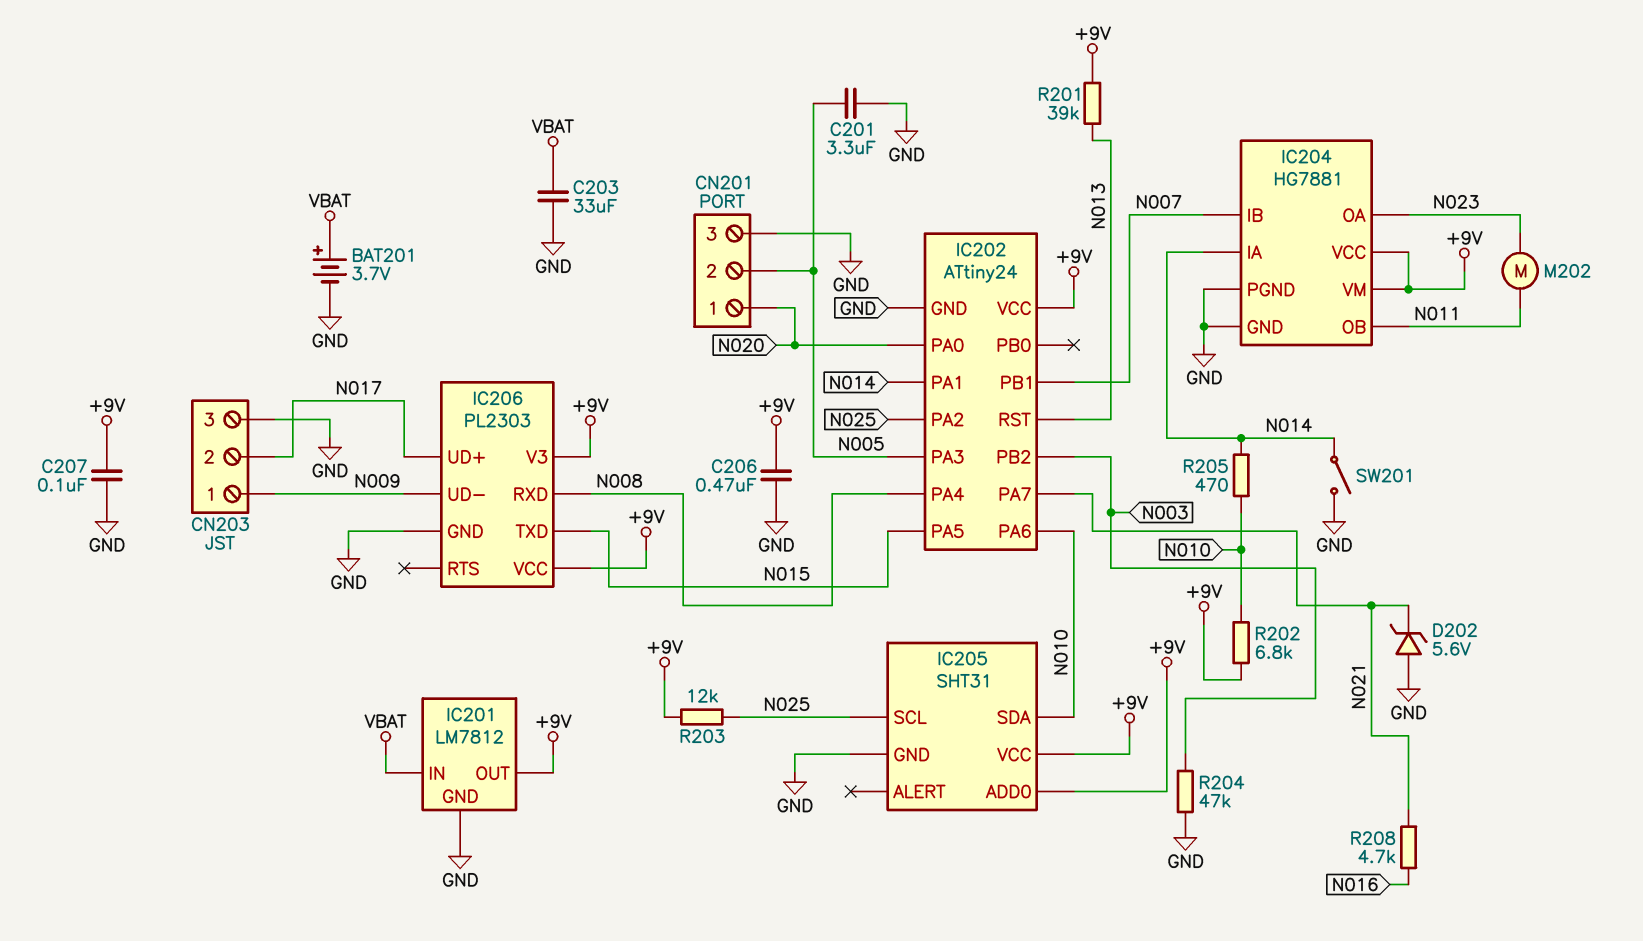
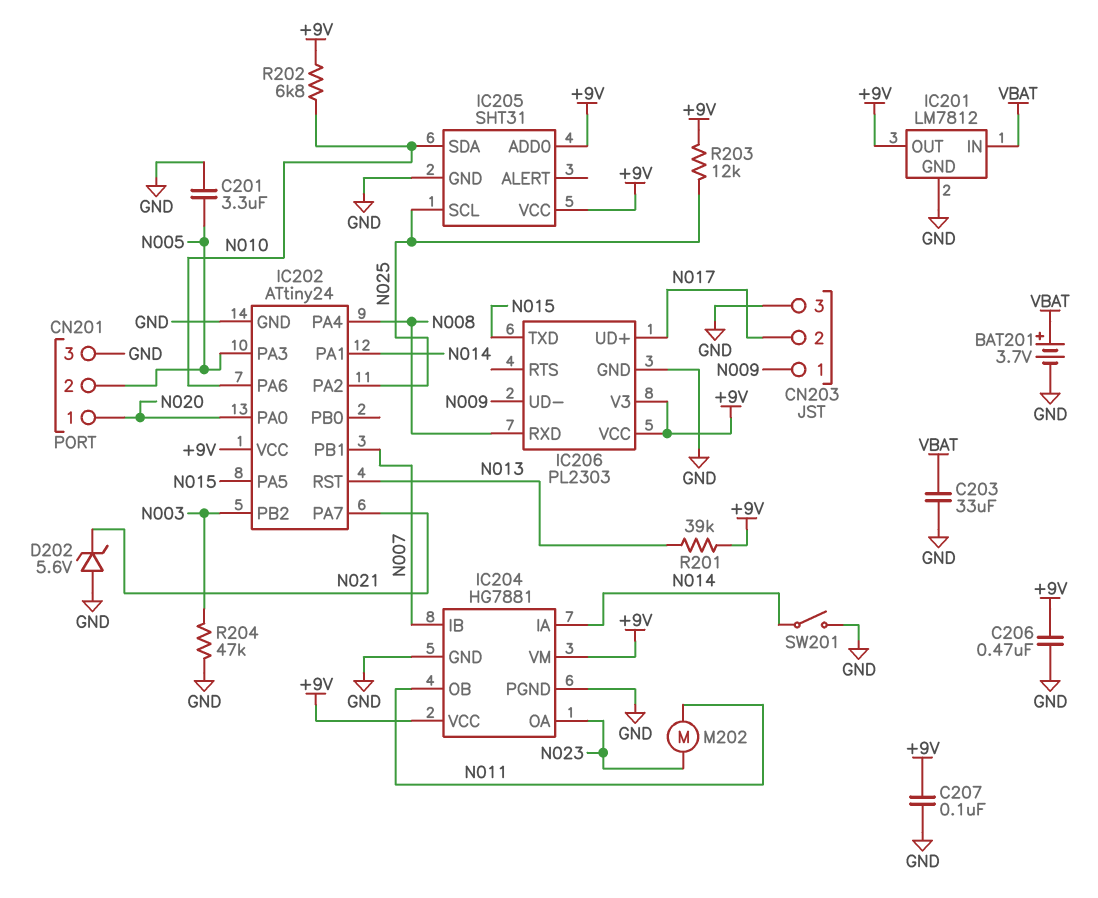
R205: 470 (N010, N014) -> none
R208: 4.7k (N016, N021) -> none

